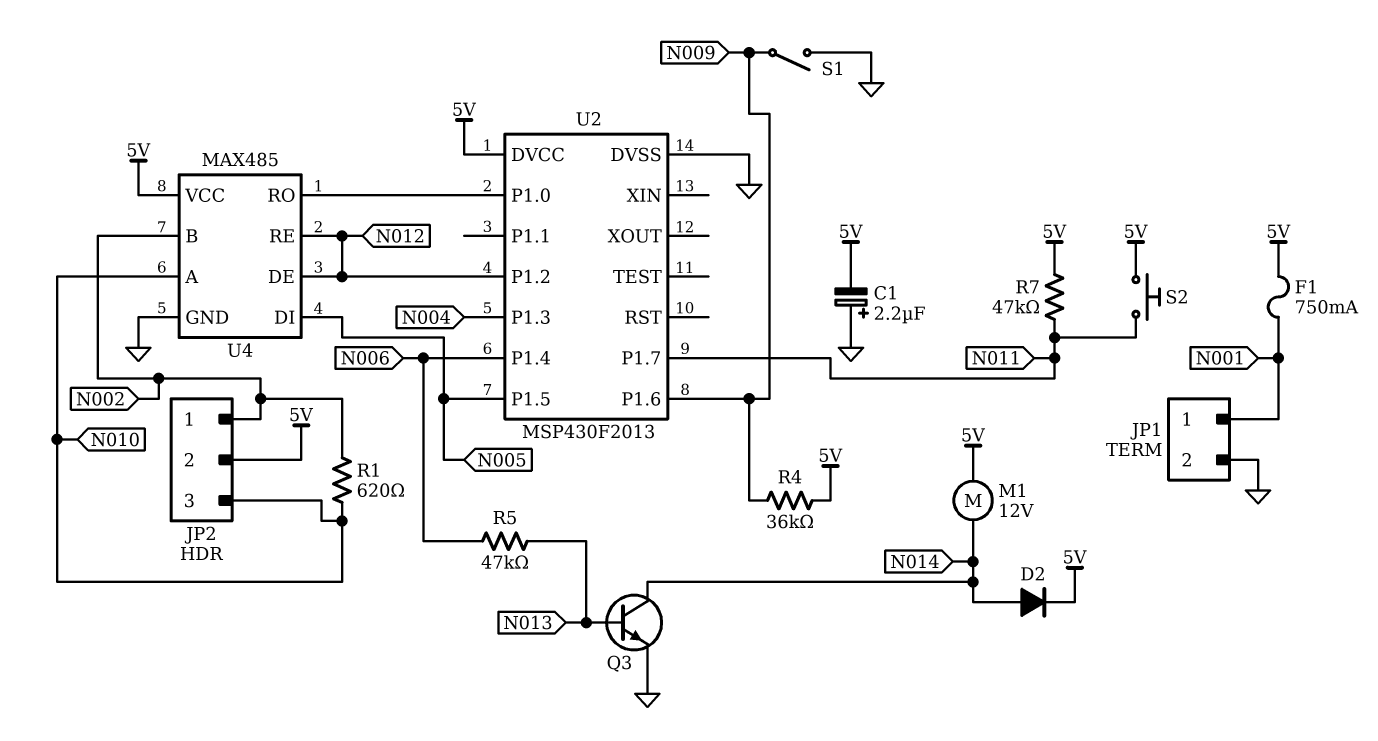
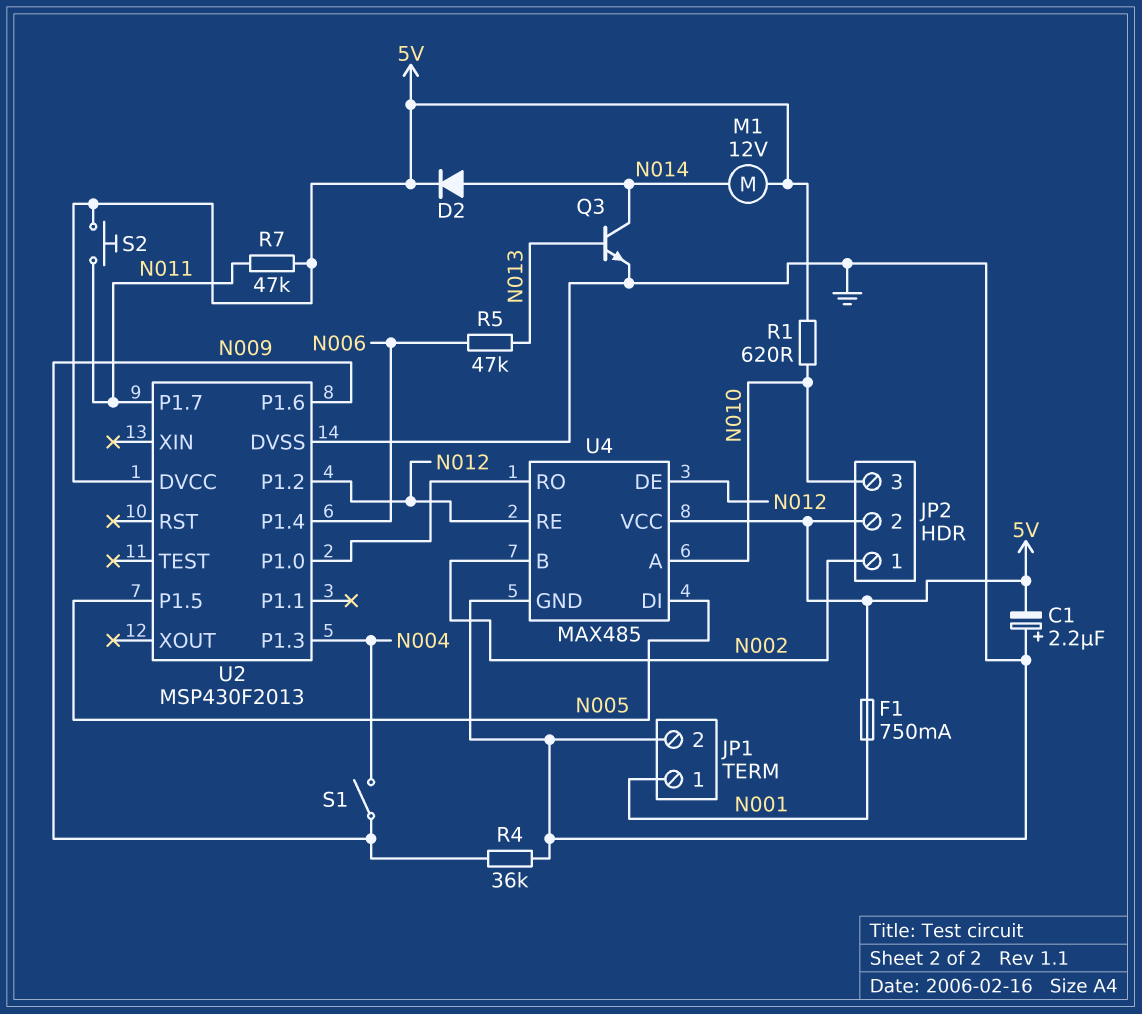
R1: 620 (N002, N010) -> 620 (5V, N010)
R4: 36k (5V, N009) -> 36k (GND, N009)
S1: switch (GND, N009) -> switch (N004, N009)

